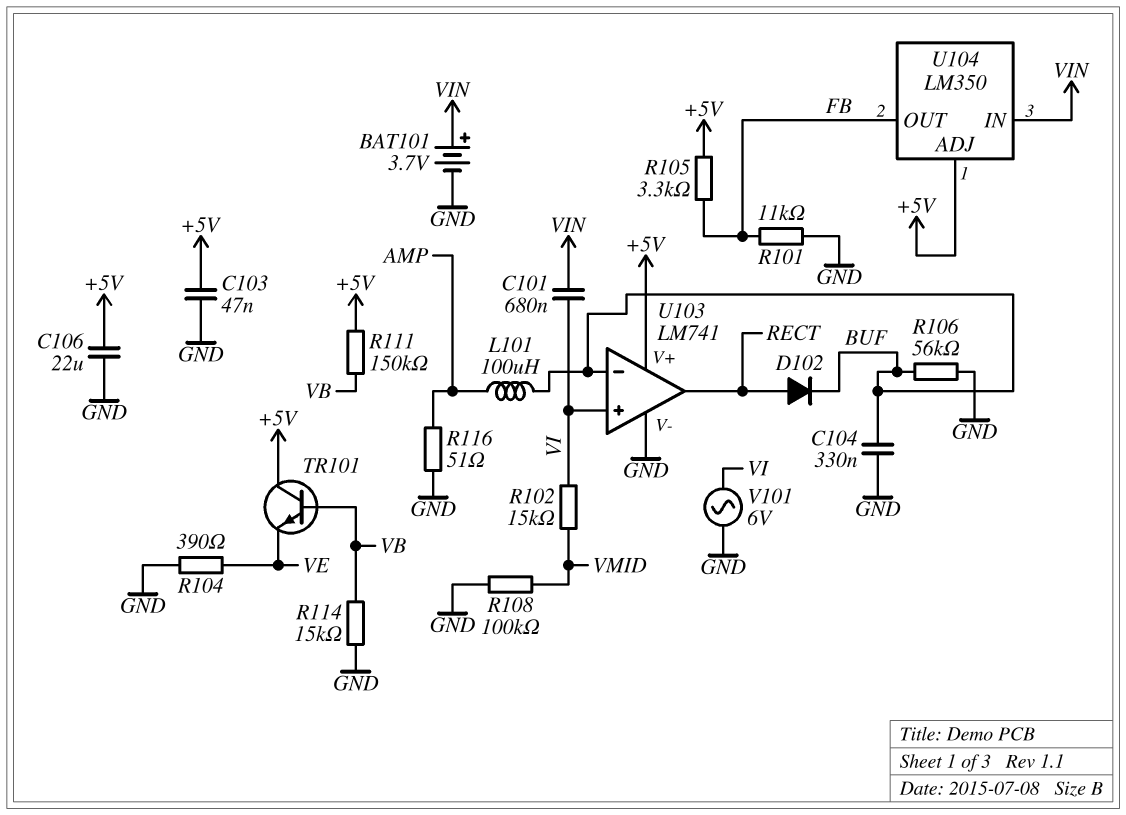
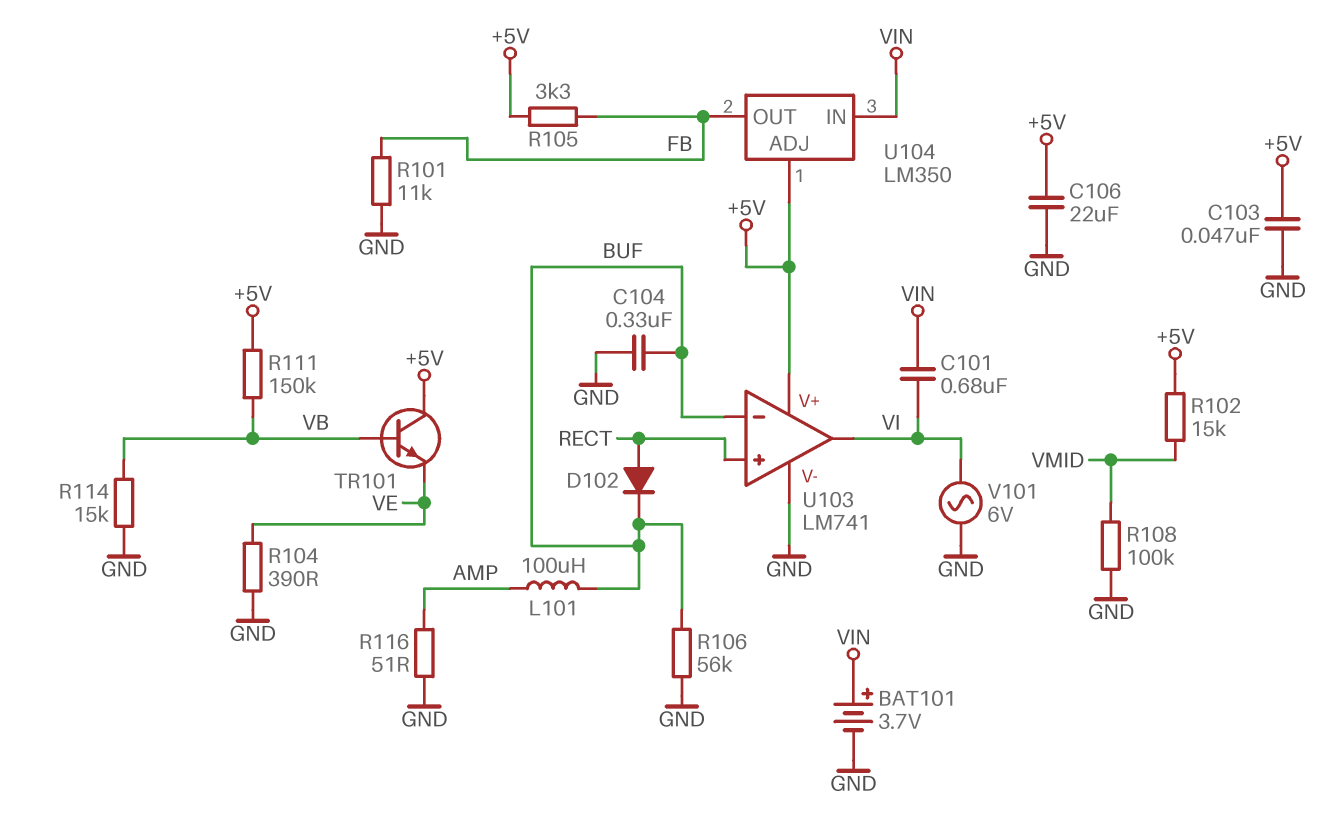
R102: 15k (VI, VMID) -> 15k (+5V, VMID)
U103 pin in+: VI -> RECT
U103 pin out: RECT -> VI

